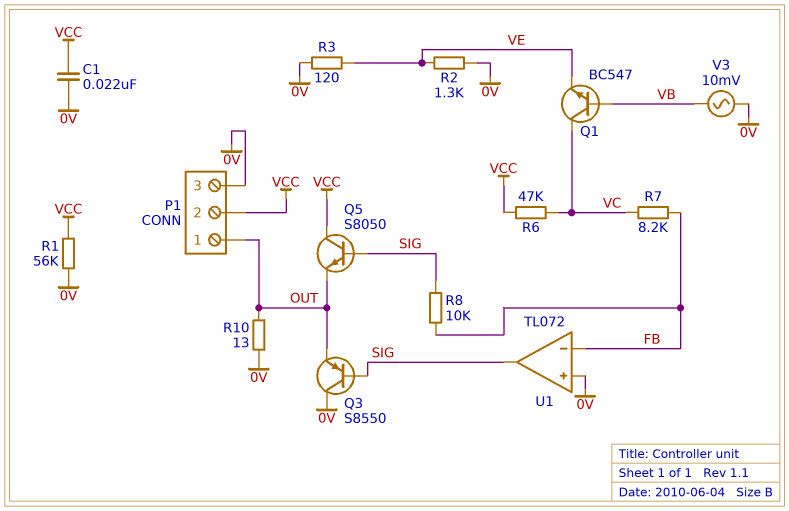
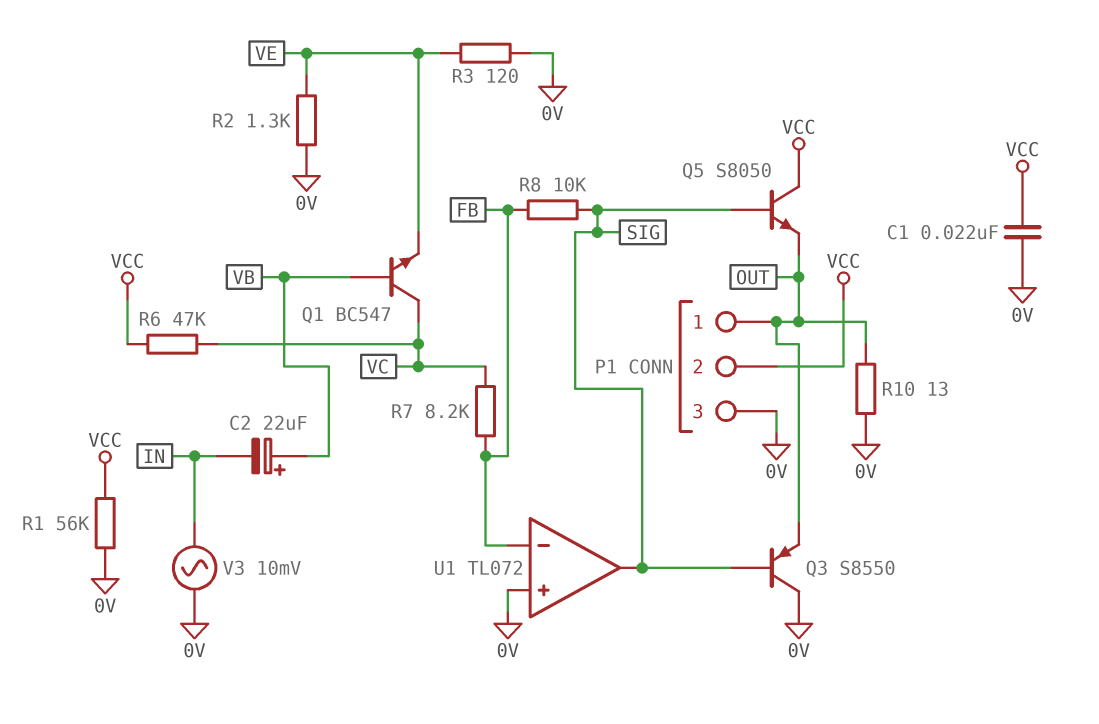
C2: none -> 22uF (plus VB, minus IN)
V3: AC 10mV (0V, VB) -> AC 10mV (0V, IN)

